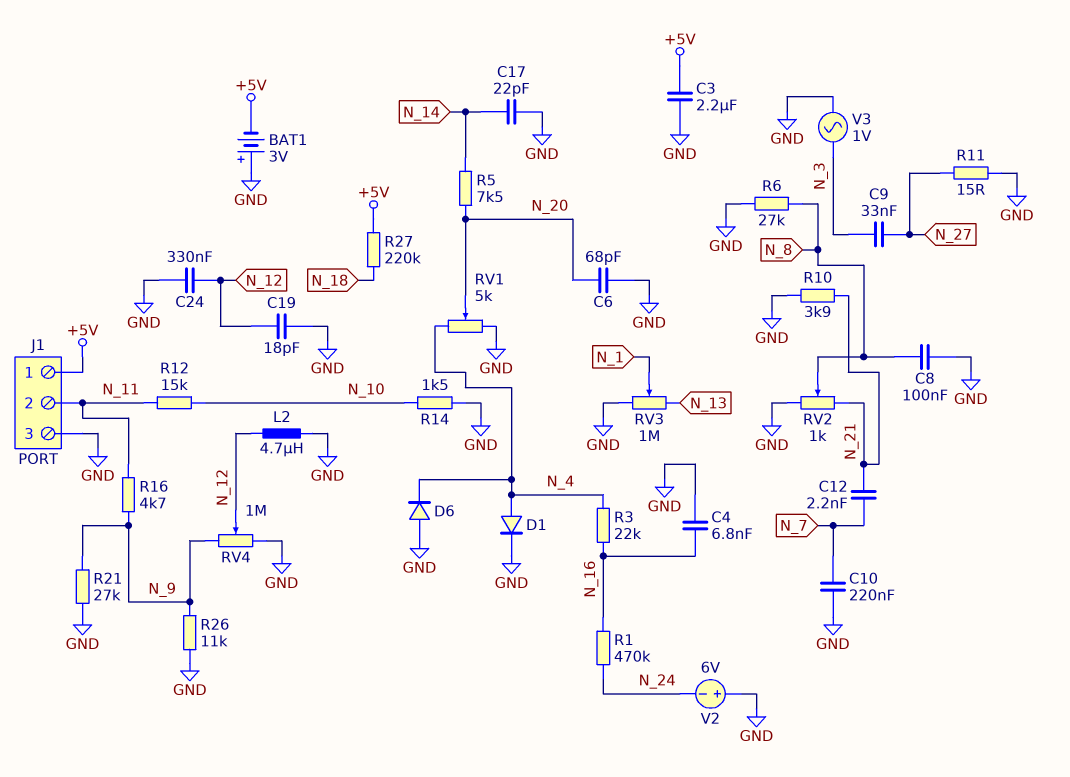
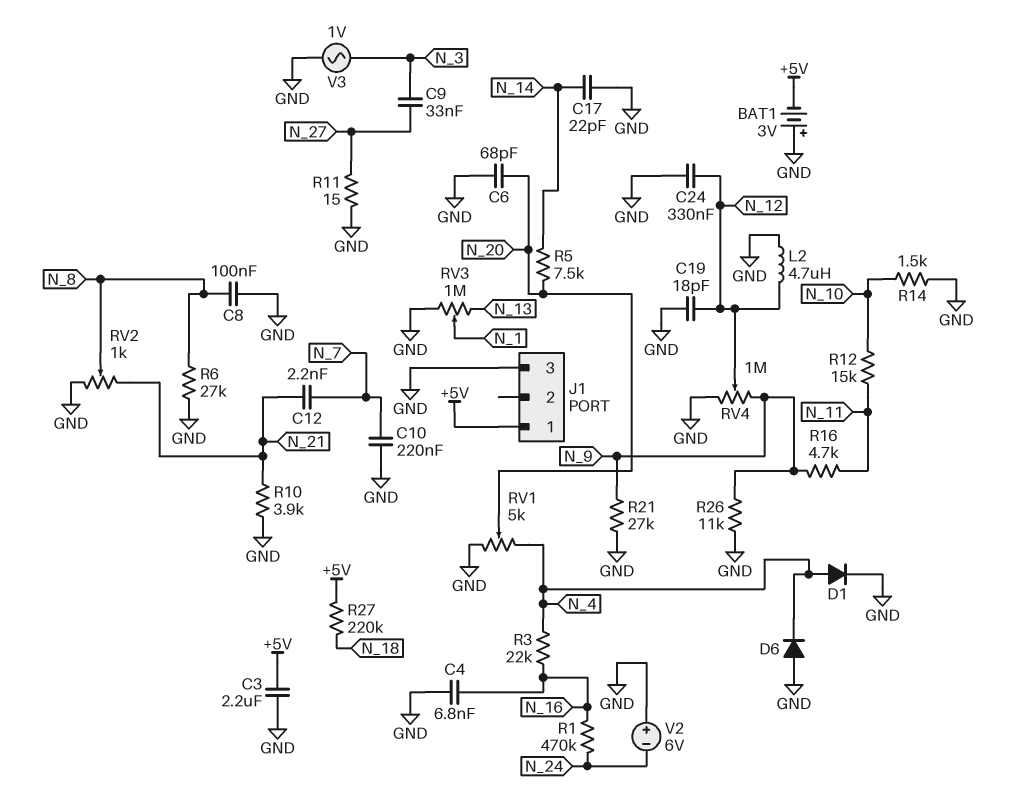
J1 pin 2: N_11 -> none

